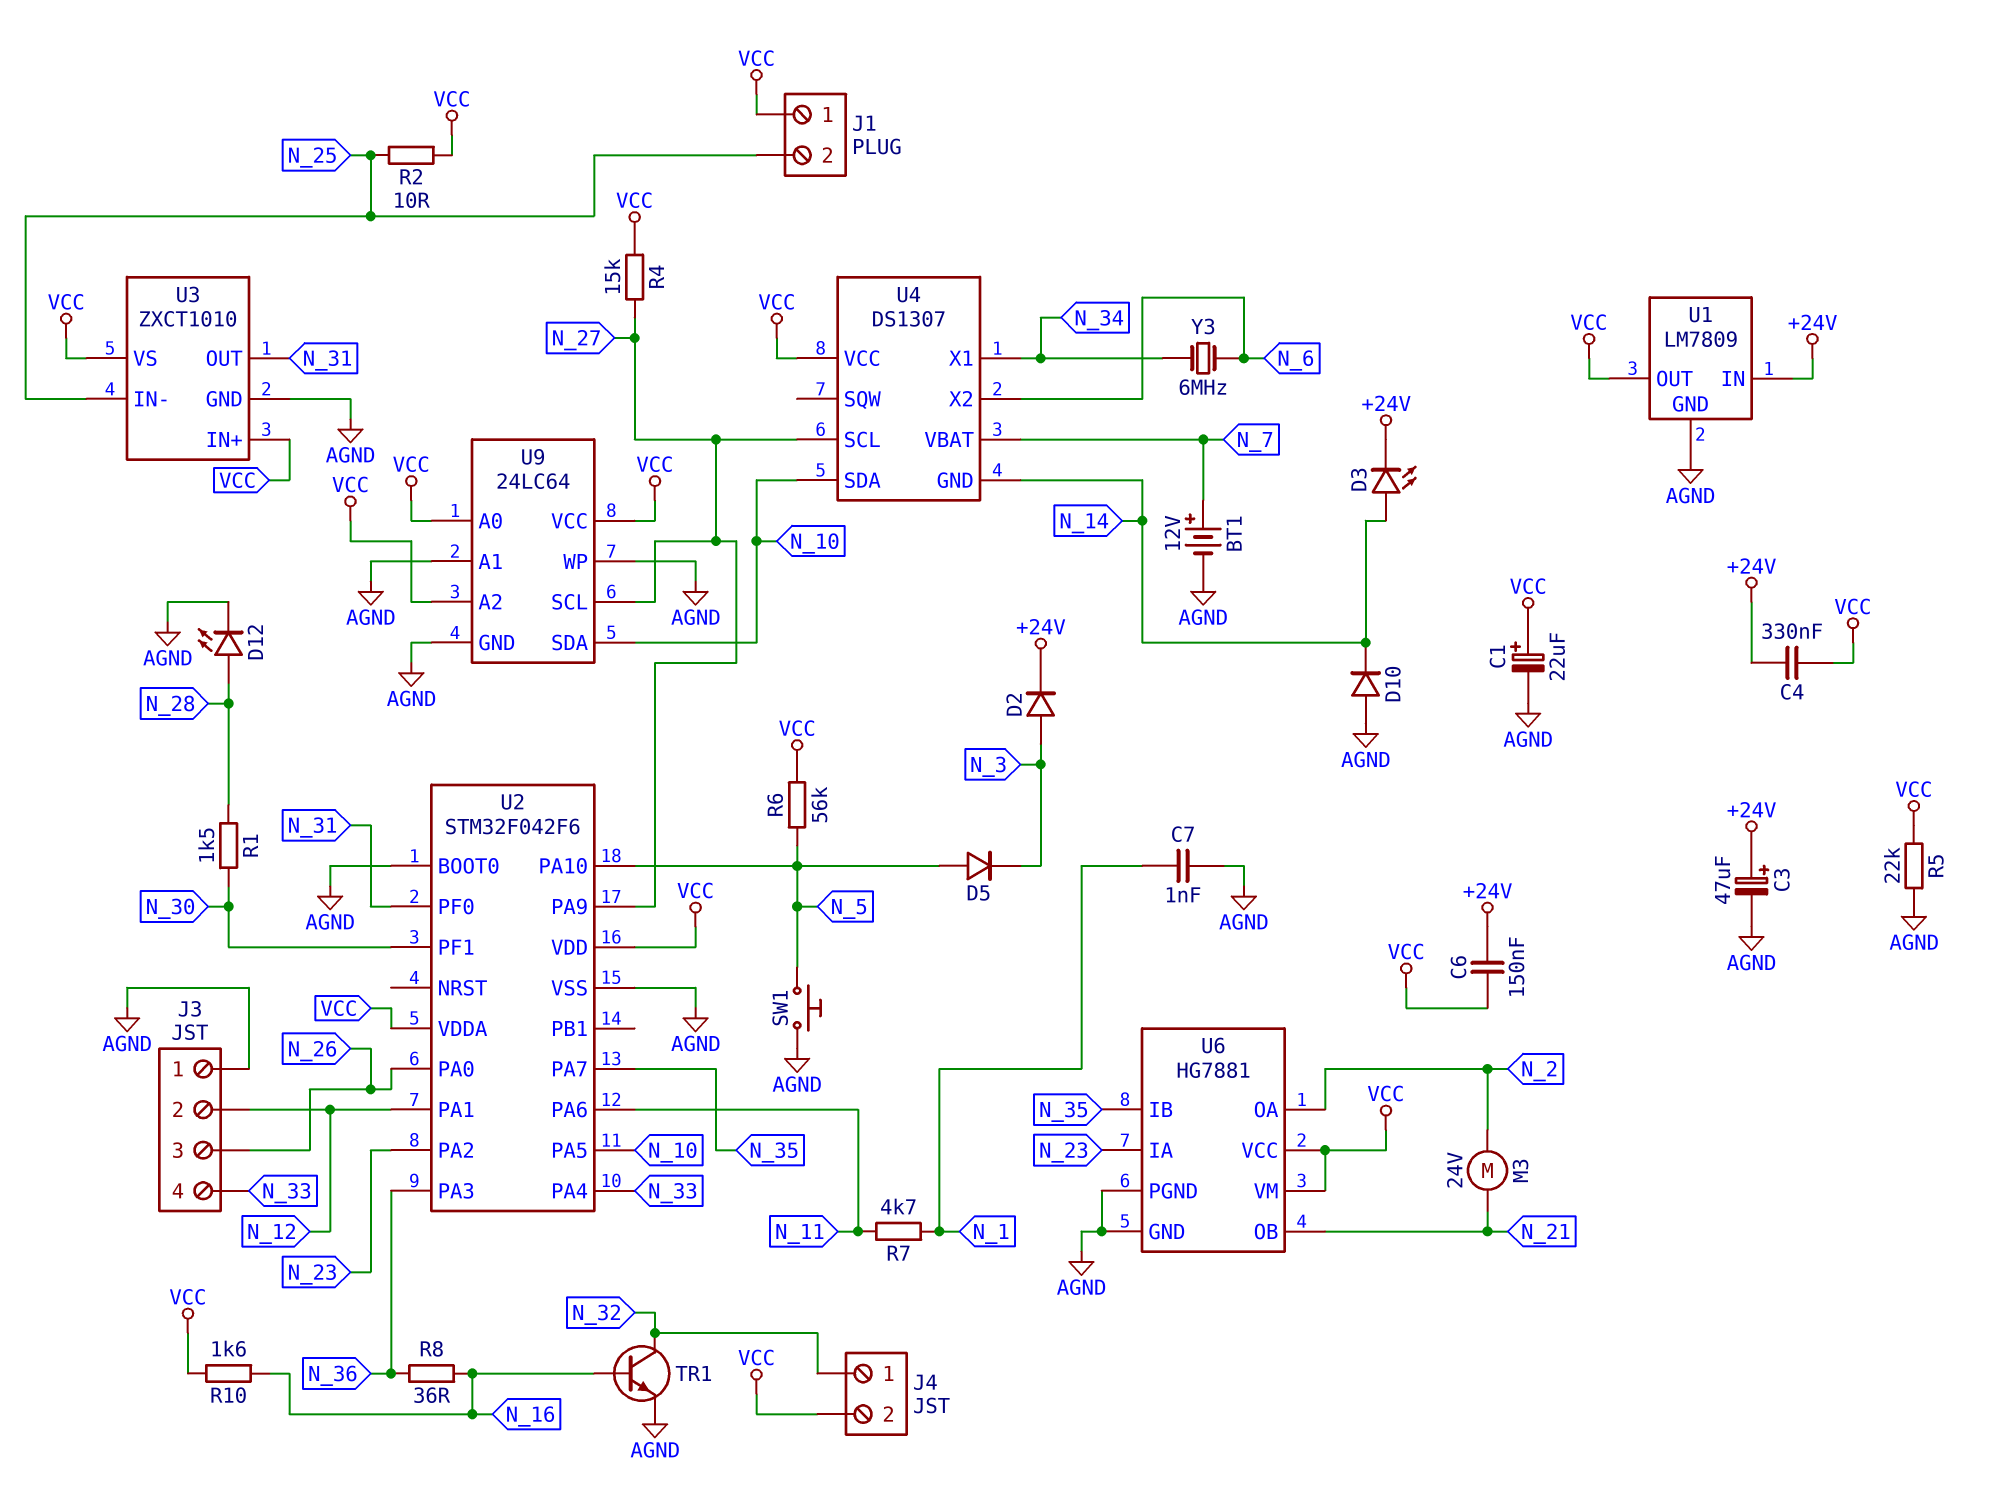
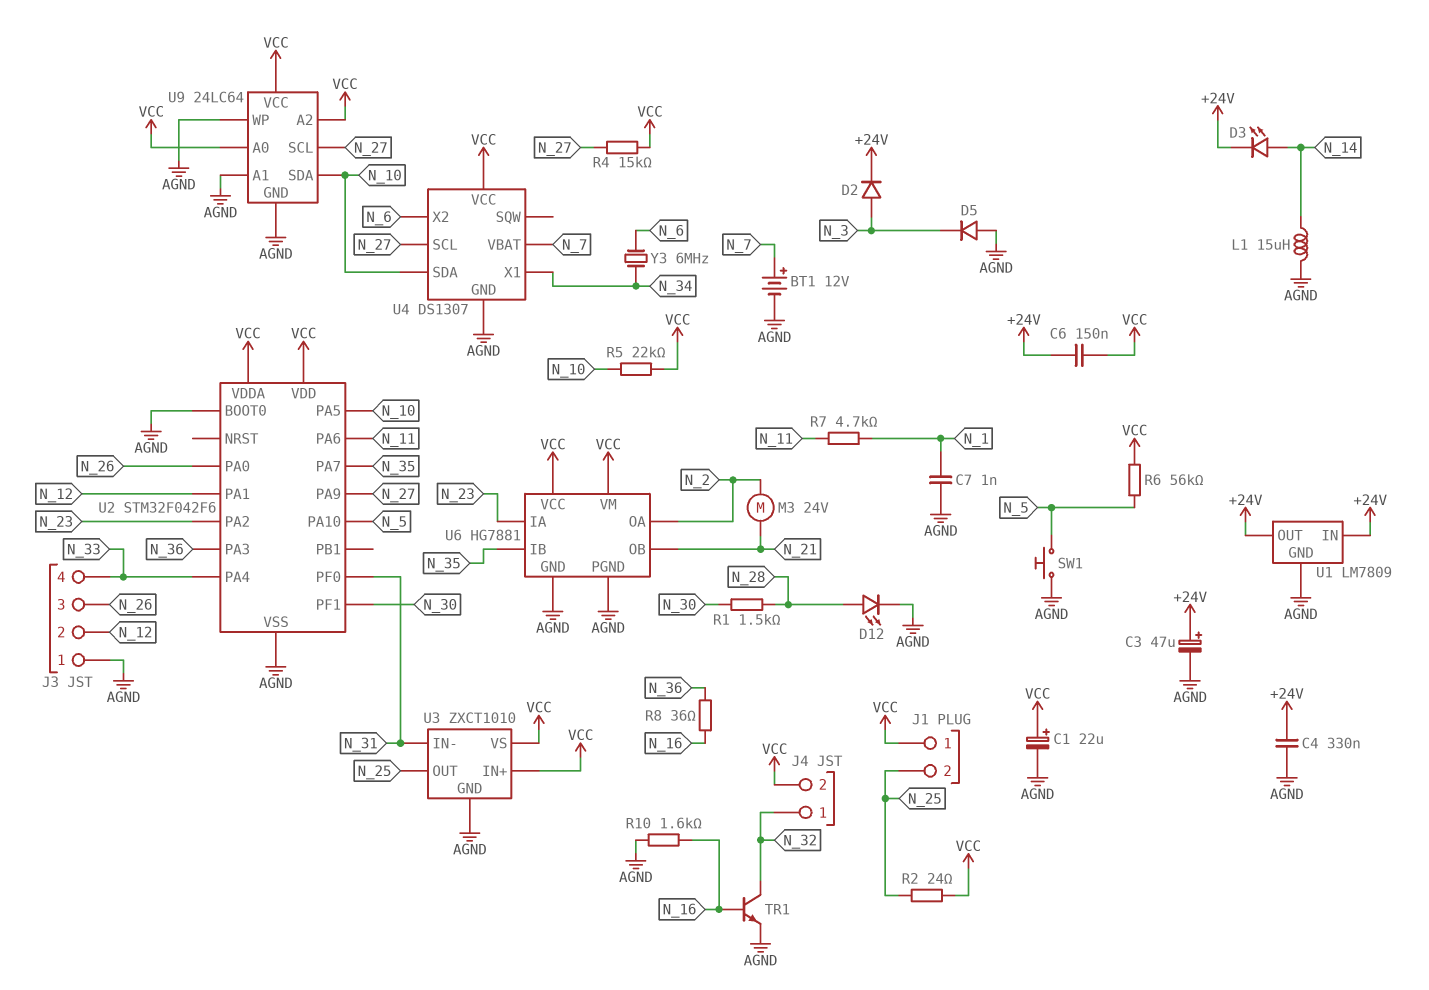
C4: 330nF (+24V, VCC) -> 330nF (+24V, AGND)
D5: diode (A N_5, K N_3) -> diode (A AGND, K N_3)
D10: diode (A AGND, K N_14) -> none
L1: none -> 15uH (AGND, N_14)
R2: 10 (N_25, VCC) -> 24 (N_25, VCC)
R5: 22k (AGND, VCC) -> 22k (N_10, VCC)
R10: 1.6k (N_16, VCC) -> 1.6k (AGND, N_16)
U1 pin OUT: VCC -> +24V
U3 pin IN-: N_25 -> N_31
U3 pin OUT: N_31 -> N_25
U4 pin GND: N_14 -> AGND

